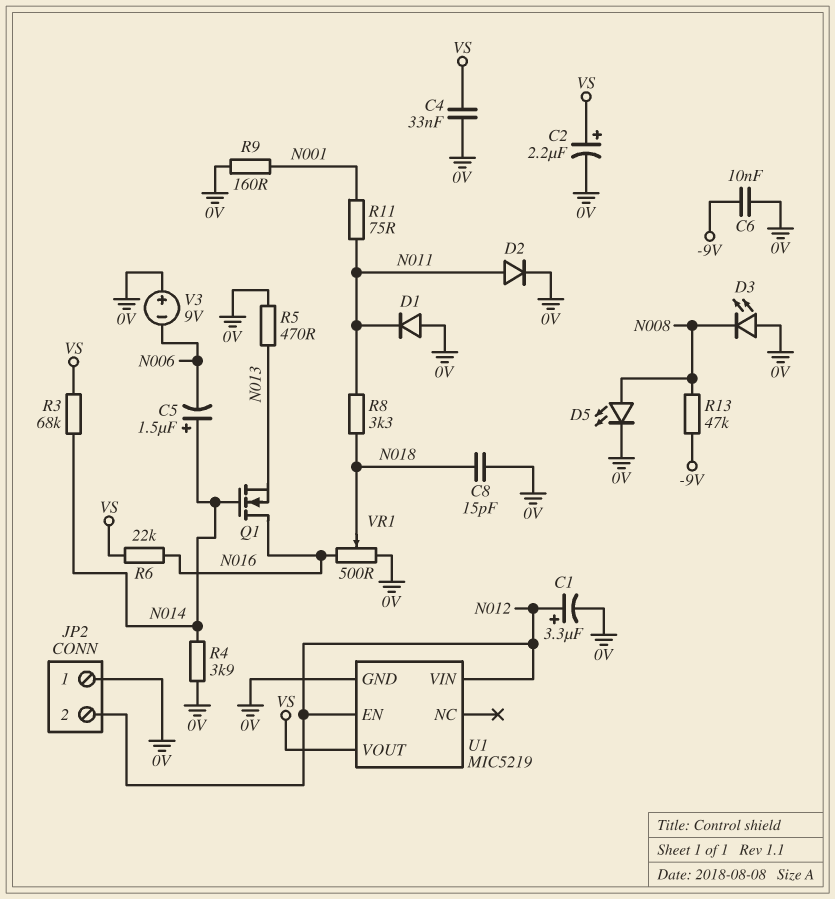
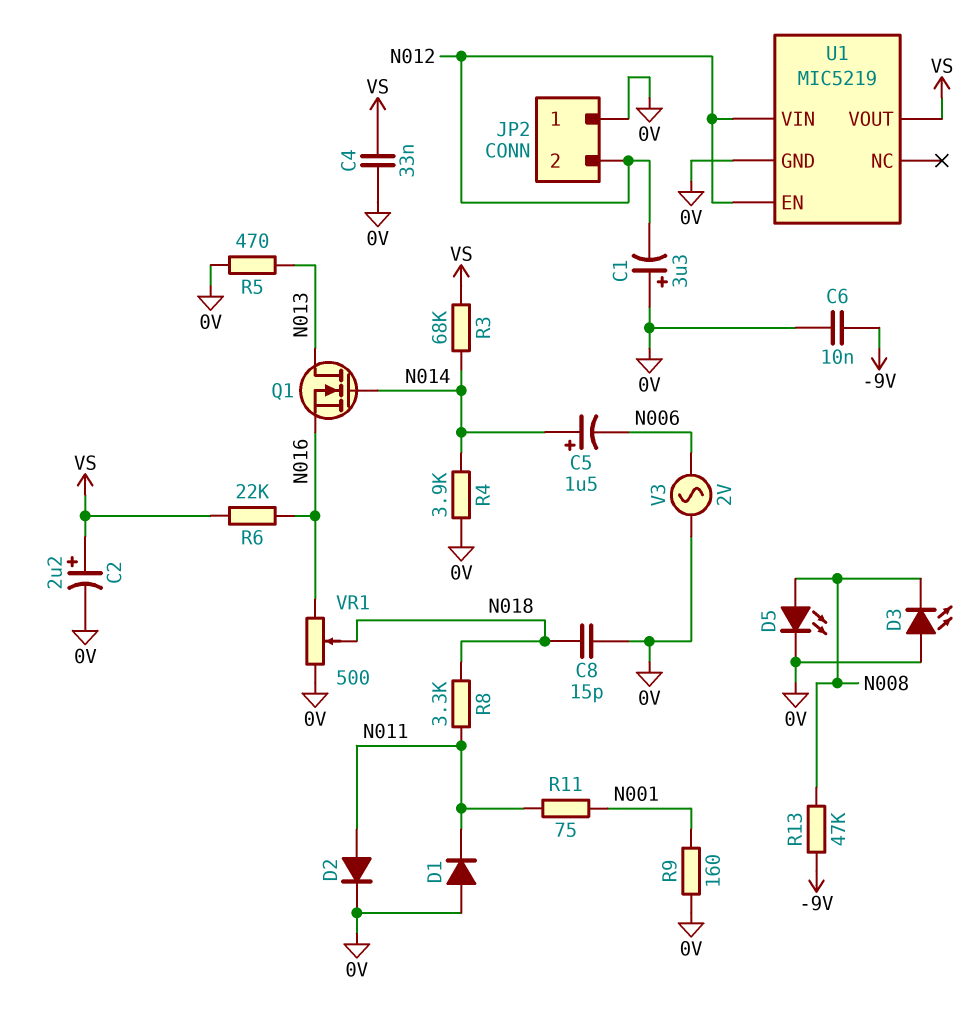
C1: 3.3uF (plus N012, minus 0V) -> 3.3uF (plus 0V, minus N012)
Q1: NMOS (G N014, D N016, S N013) -> NMOS (G N014, D N013, S N016)
V3: 9V (plus 0V, minus N006) -> AC 2V (0V, N006)

